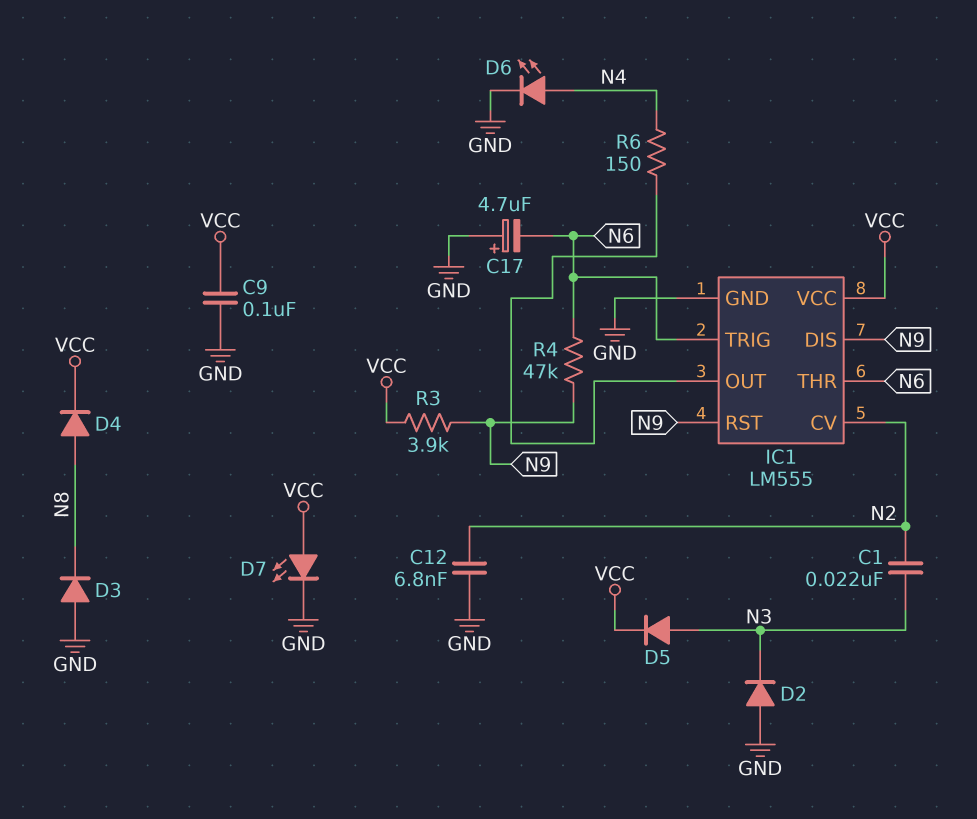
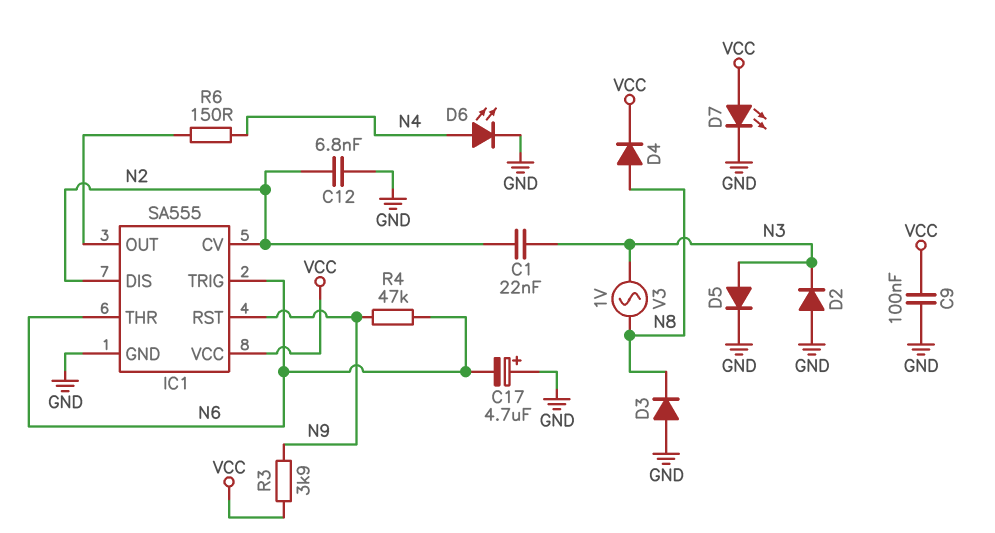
D5: diode (A N3, K VCC) -> diode (A N3, K GND)
IC1: LM555 -> SA555
IC1 pin DIS: N9 -> N2
V3: none -> AC 1V (N3, N8)

